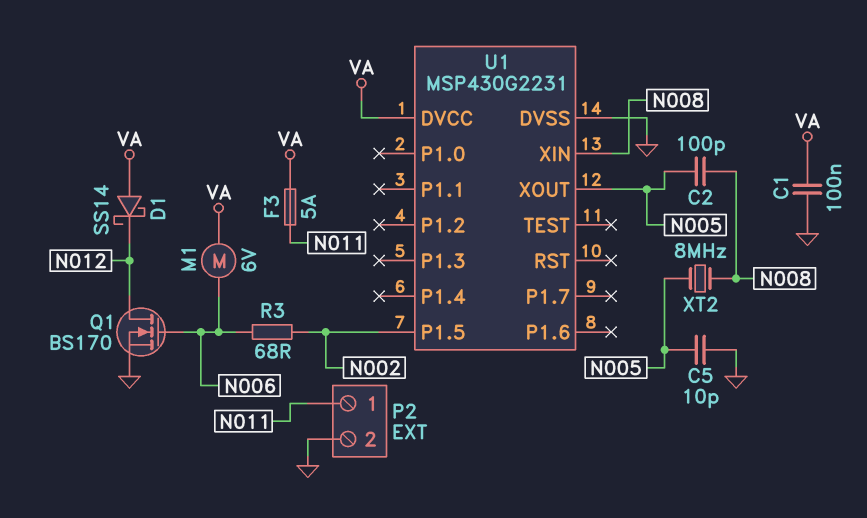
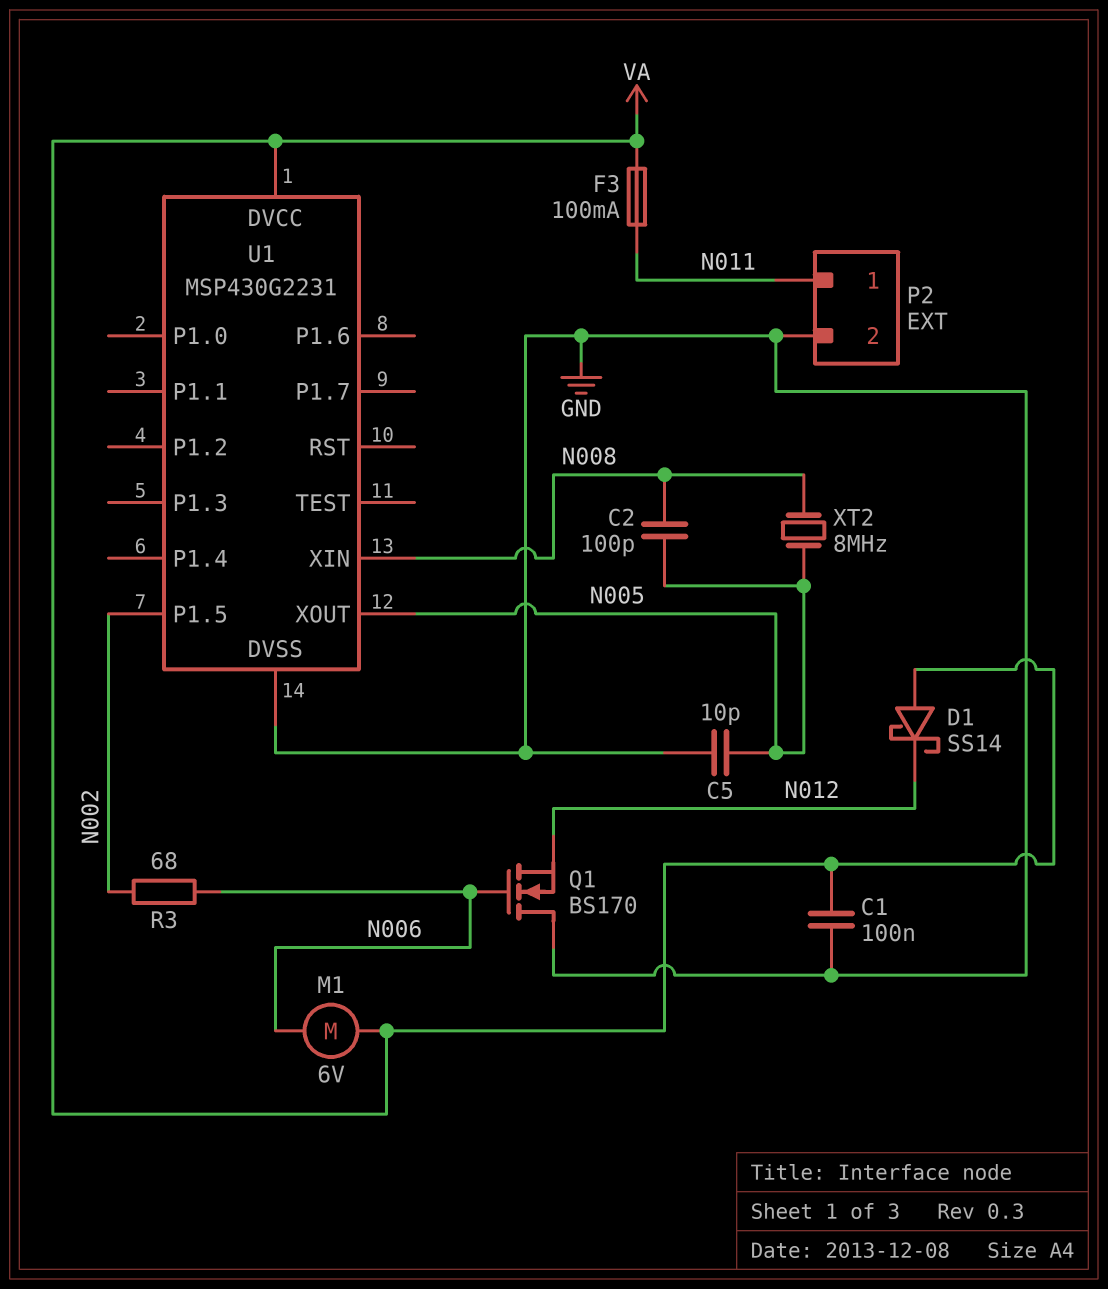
F3: 5A (N011, VA) -> 100mA (N011, VA)
Q1: NMOS BS170 (G N006, D N012, S GND) -> NMOS BS170 (G N006, D GND, S N012)

